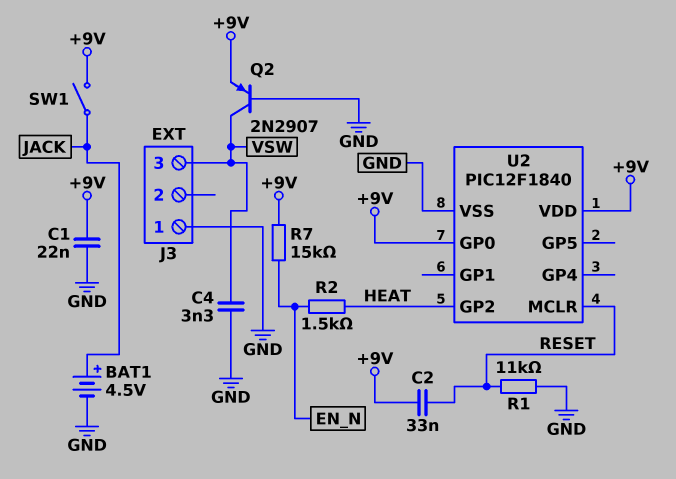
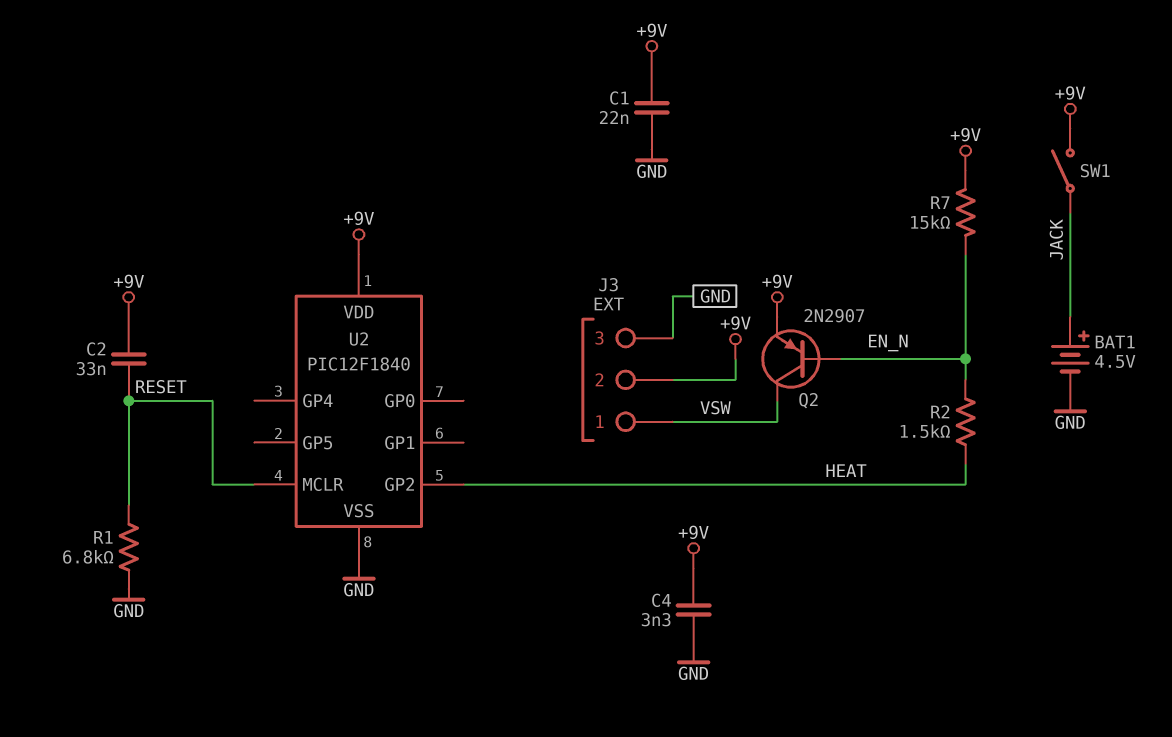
C4: 3.3nF (GND, VSW) -> 3.3nF (+9V, GND)
J3 pin 1: GND -> VSW
J3 pin 2: none -> +9V
J3 pin 3: VSW -> GND
Q2: PNP 2N2907 (B GND, C VSW, E +9V) -> PNP 2N2907 (B EN_N, C VSW, E +9V)
R1: 11k (GND, RESET) -> 6.8k (GND, RESET)
U2 pin GP0: +9V -> none

